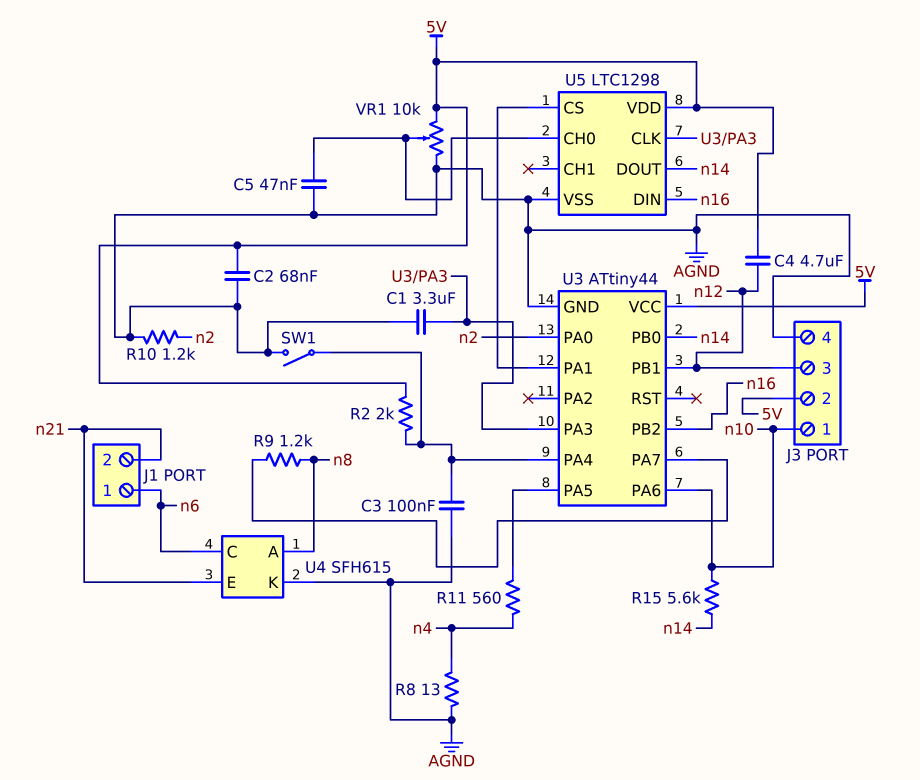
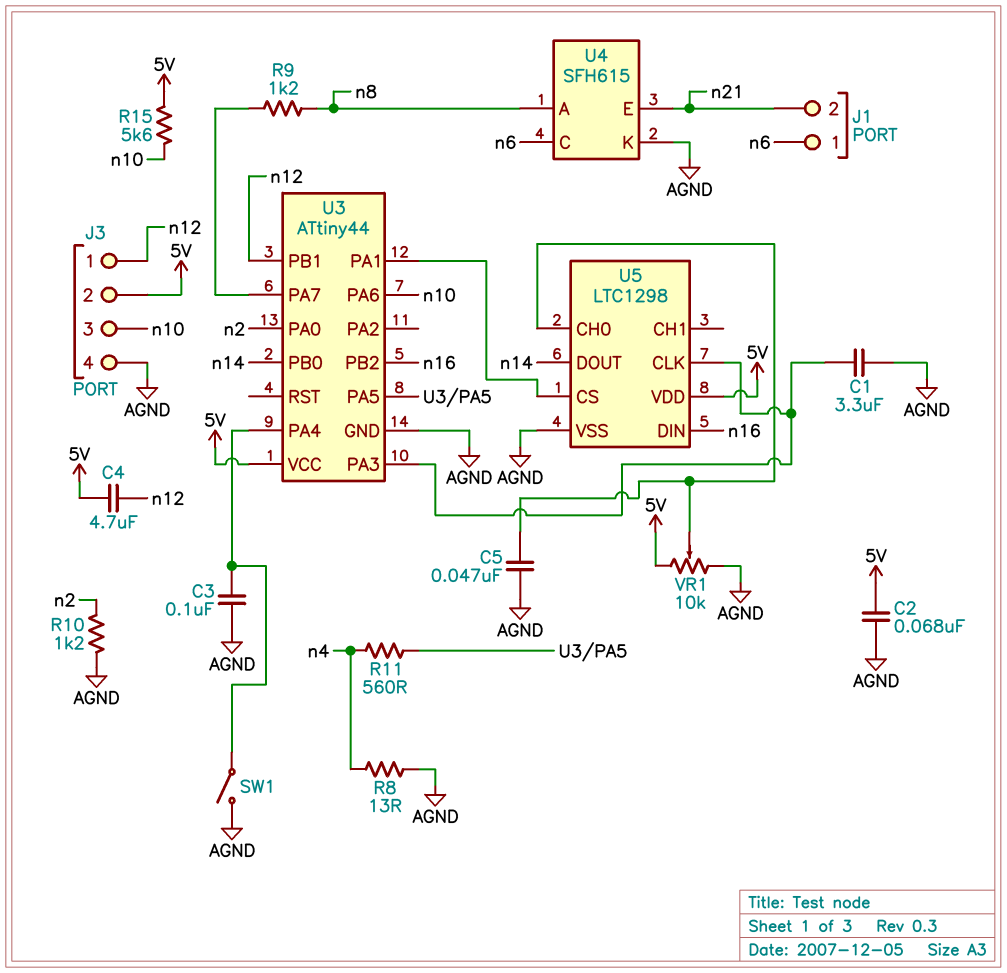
J3 pin 1: n10 -> n12
J3 pin 3: n12 -> n10
R2: 2k (5V, U3/PA4) -> none
R15: 5.6k (n10, n14) -> 5.6k (5V, n10)

